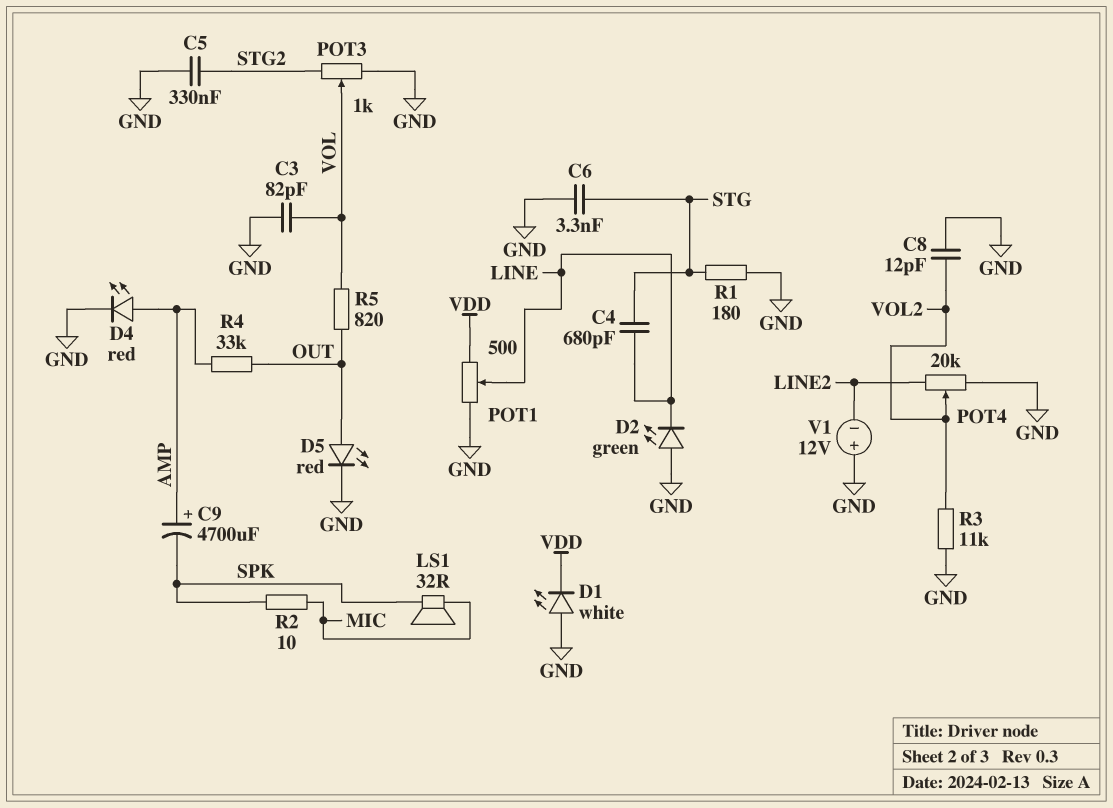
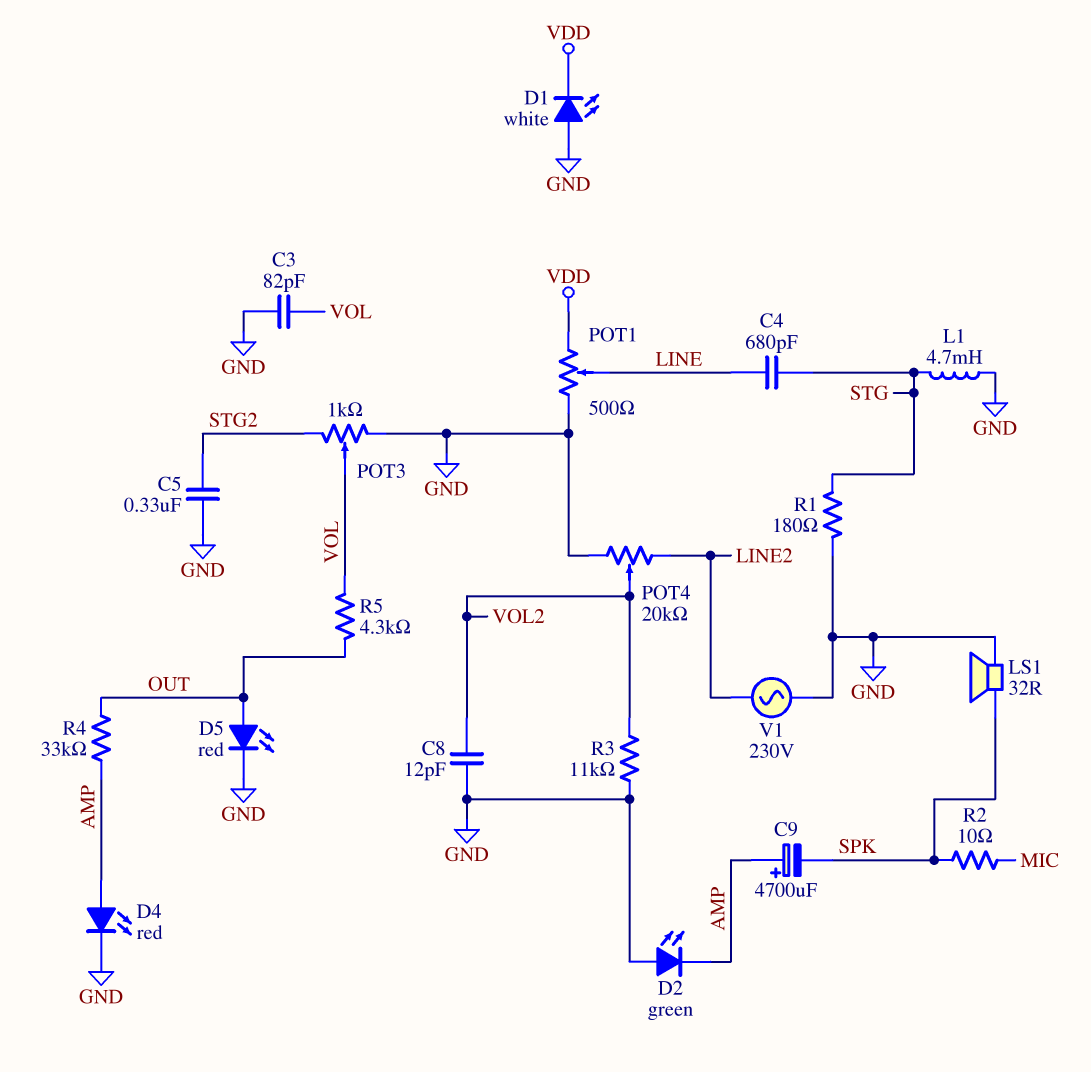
C6: 3.3nF (GND, STG) -> none
D2: LED green (A GND, K LINE) -> LED green (A GND, K AMP)
L1: none -> 4.7mH (GND, STG)
LS1: speaker 32R (MIC, SPK) -> speaker 32R (GND, SPK)
R5: 820 (OUT, VOL) -> 4.3k (OUT, VOL)
V1: 12V (plus GND, minus LINE2) -> AC 230V (GND, LINE2)

